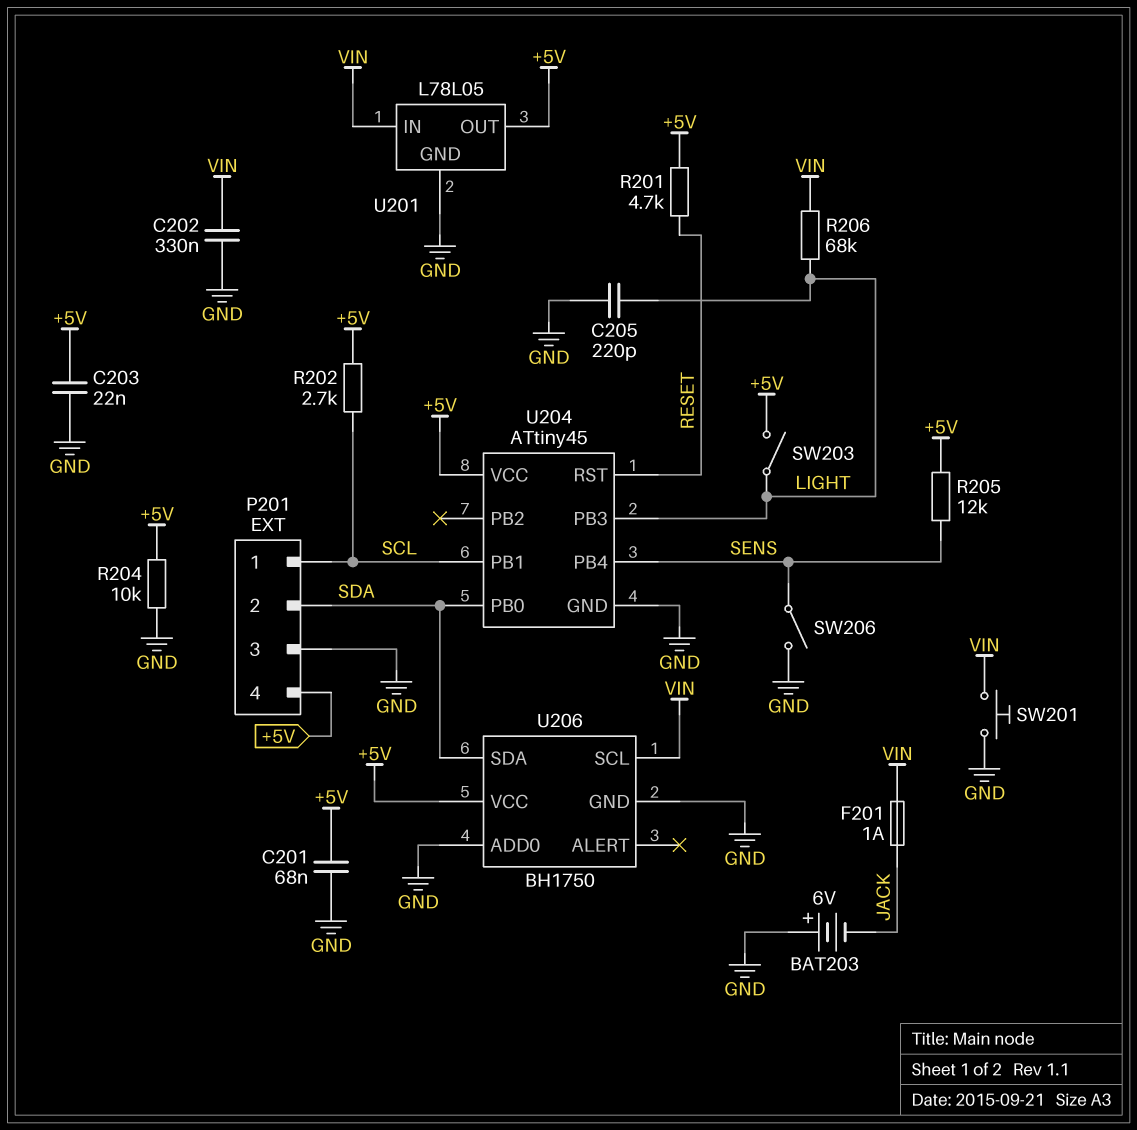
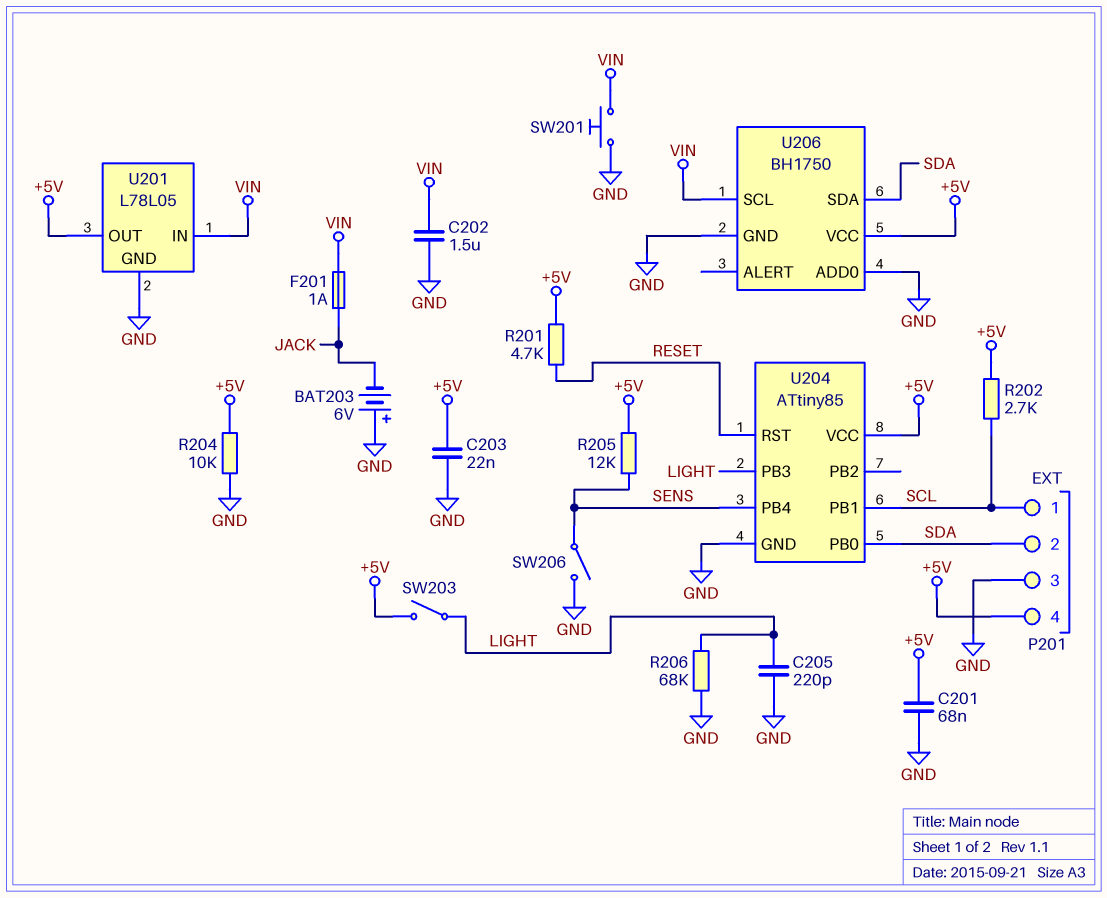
C202: 330nF (GND, VIN) -> 1.5uF (GND, VIN)
R206: 68k (LIGHT, VIN) -> 68k (GND, LIGHT)
U204: ATtiny45 -> ATtiny85

